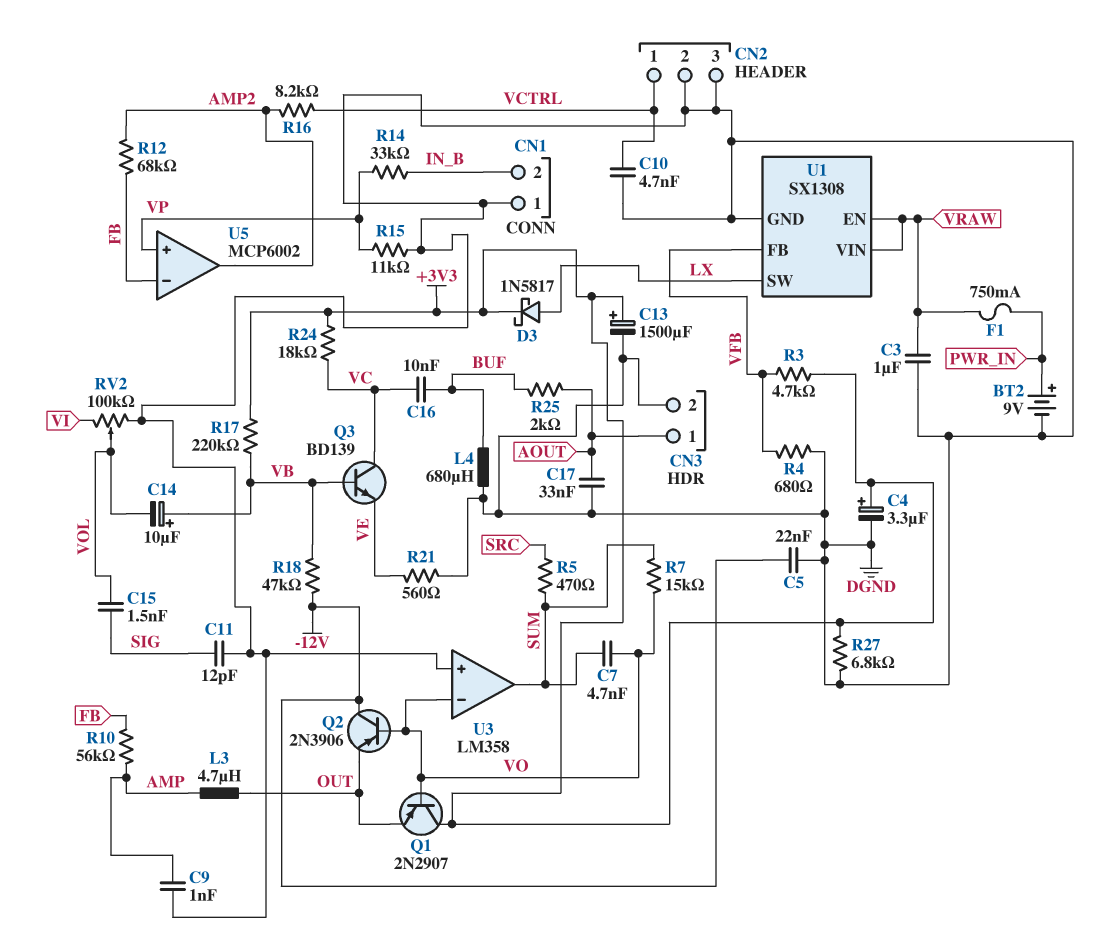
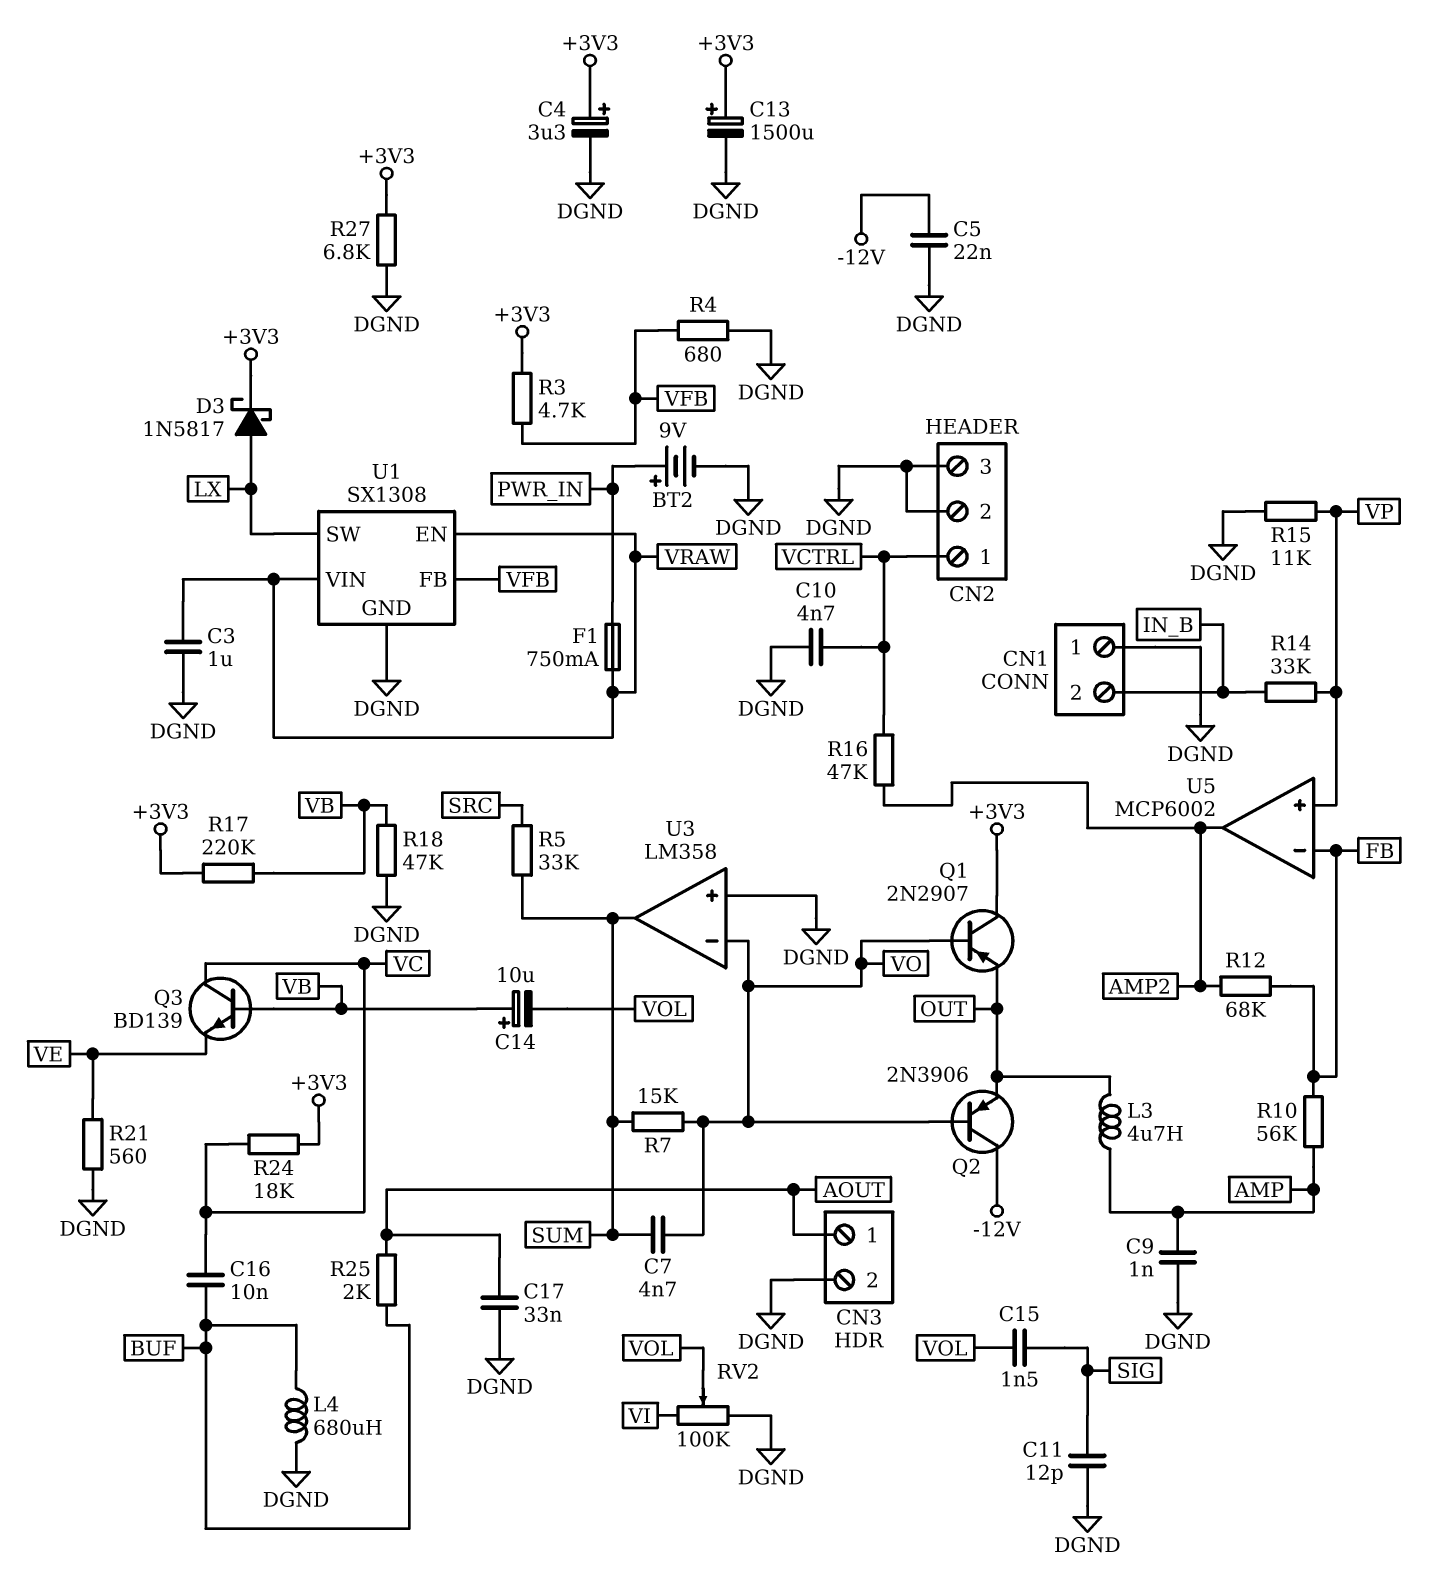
R5: 470 (SRC, SUM) -> 33k (SRC, SUM)
R16: 8.2k (AMP2, VCTRL) -> 47k (AMP2, VCTRL)
R18: 47k (-12V, VB) -> 47k (DGND, VB)

